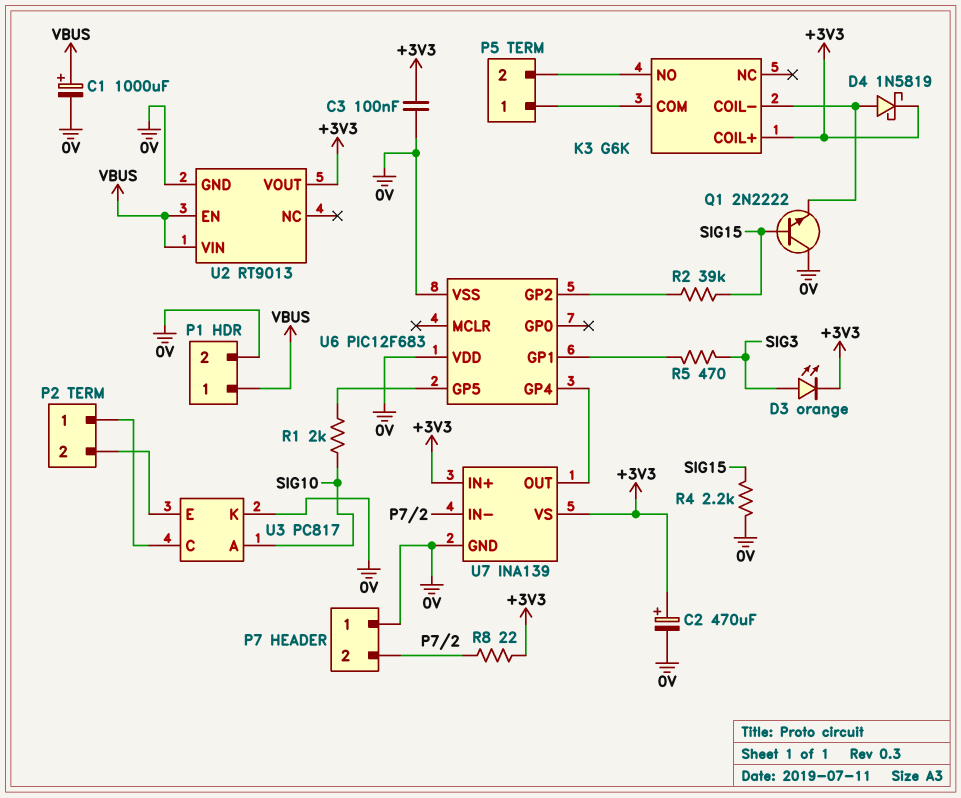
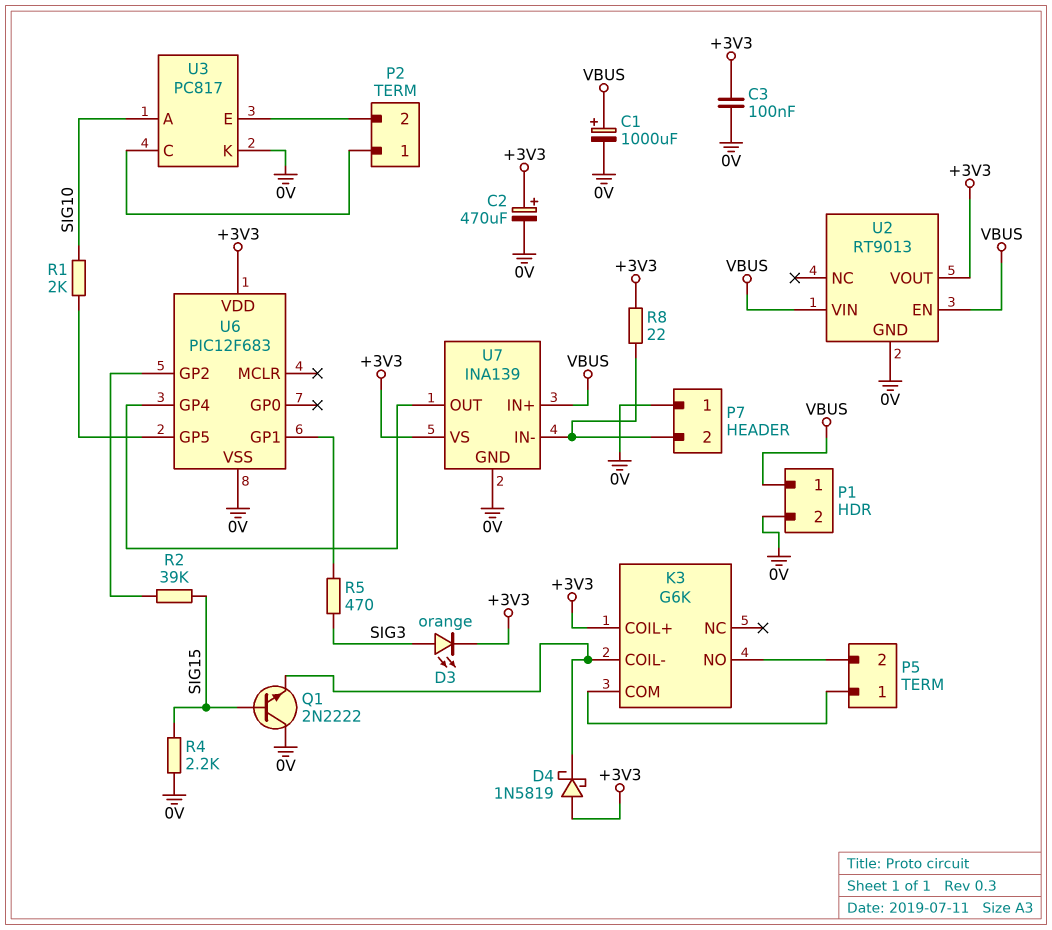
D4: schottky 1N5819 (A K3/COIL-, K +3V3) -> schottky 1N5819 (A +3V3, K K3/COIL-)
U6 pin VDD: 0V -> +3V3
U7 pin IN+: +3V3 -> VBUS

